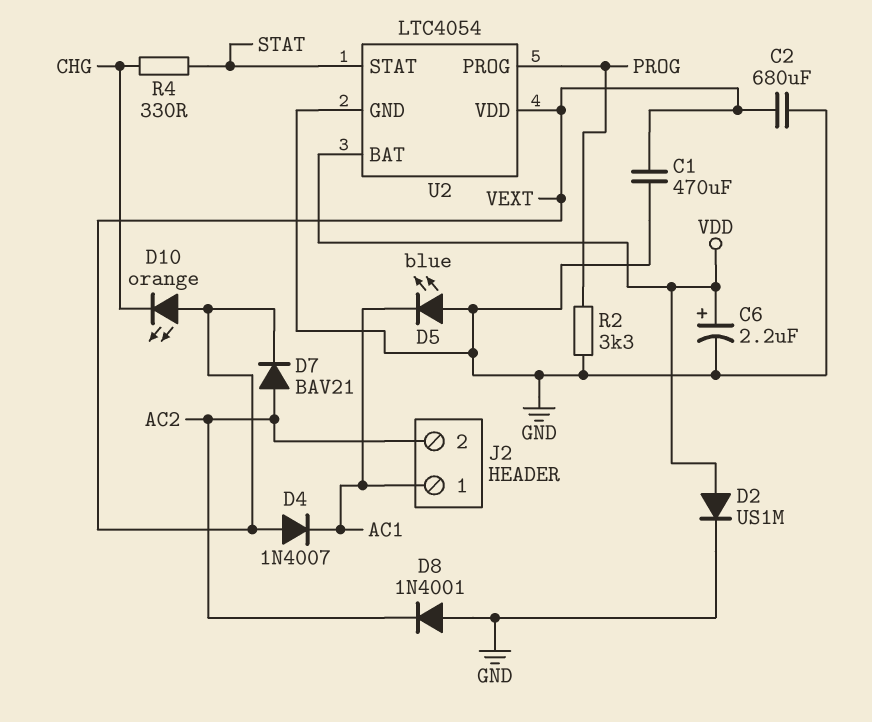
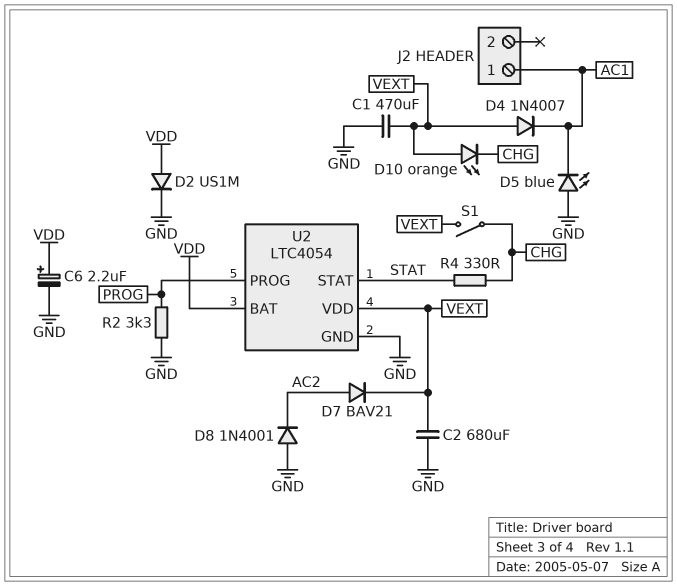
J2 pin 2: AC2 -> none
S1: none -> switch (CHG, VEXT)

